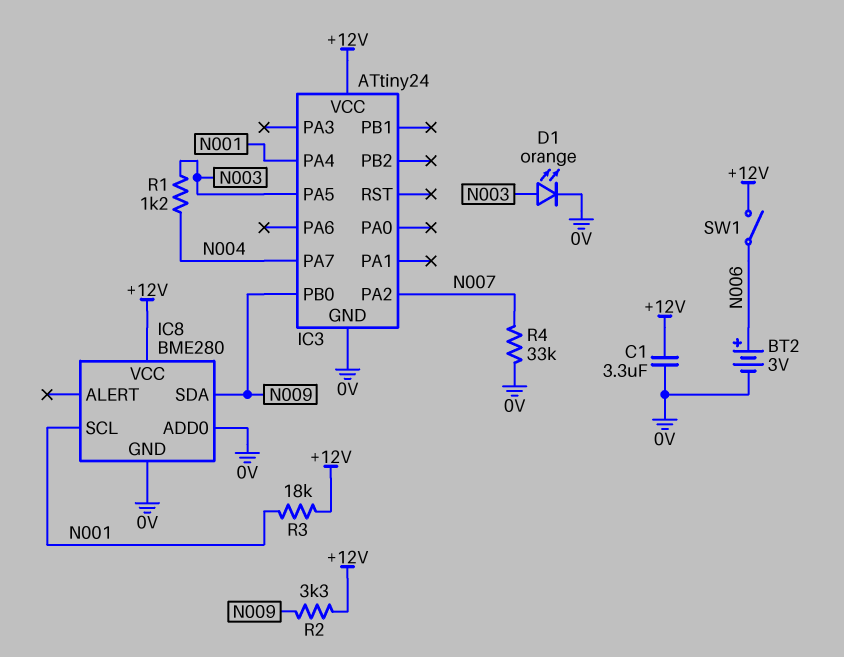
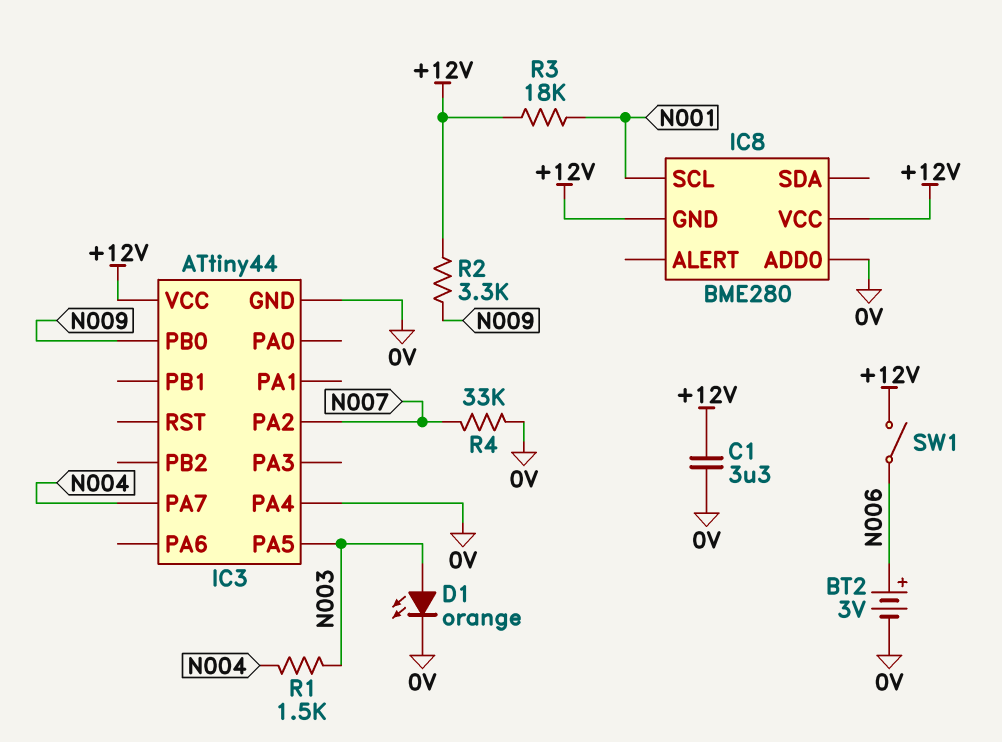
IC3: ATtiny24 -> ATtiny44
IC3 pin PA4: N001 -> 0V
IC8 pin GND: 0V -> +12V
IC8 pin SDA: N009 -> none
R1: 1.2k (N003, N004) -> 1.5k (N003, N004)

